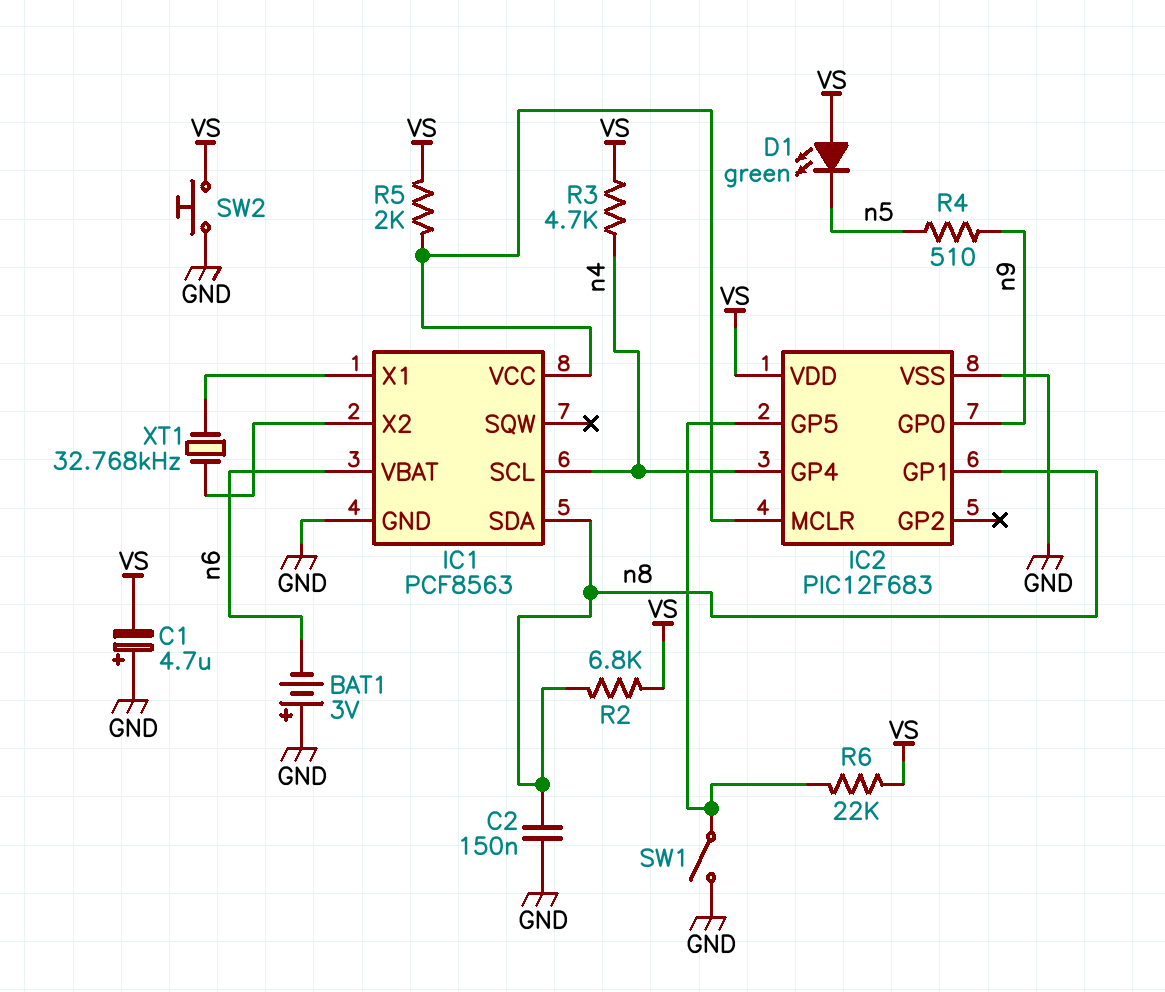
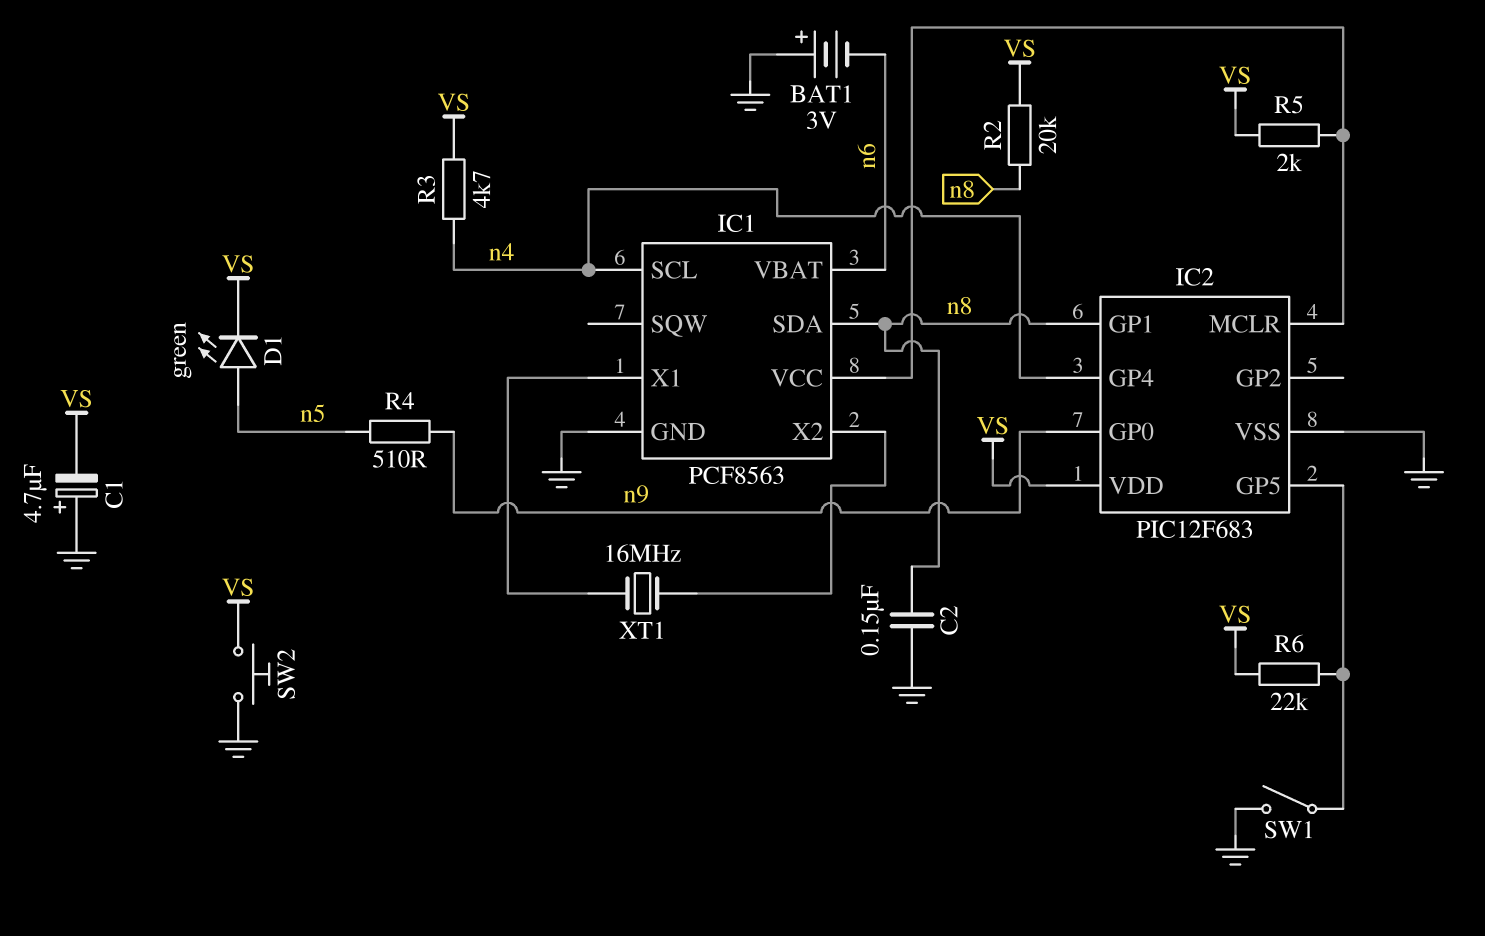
D1: LED green (A VS, K n5) -> LED green (A n5, K VS)
R2: 6.8k (VS, n8) -> 20k (VS, n8)
XT1: 32.768kHz (IC1/X1, IC1/X2) -> 16MHz (IC1/X1, IC1/X2)

